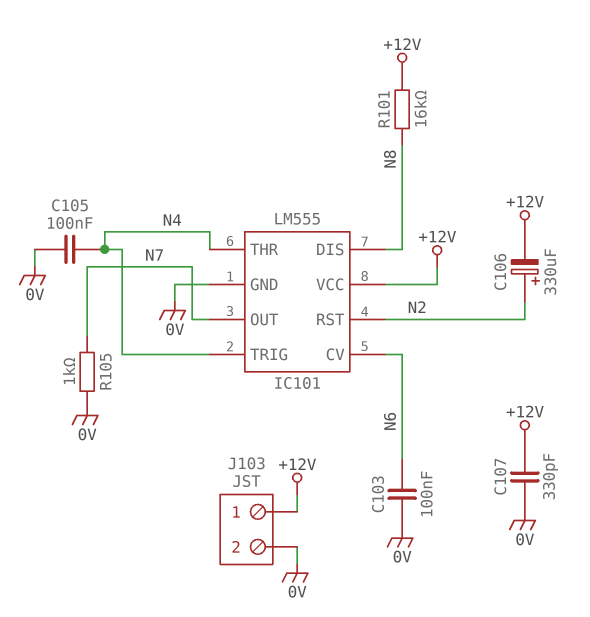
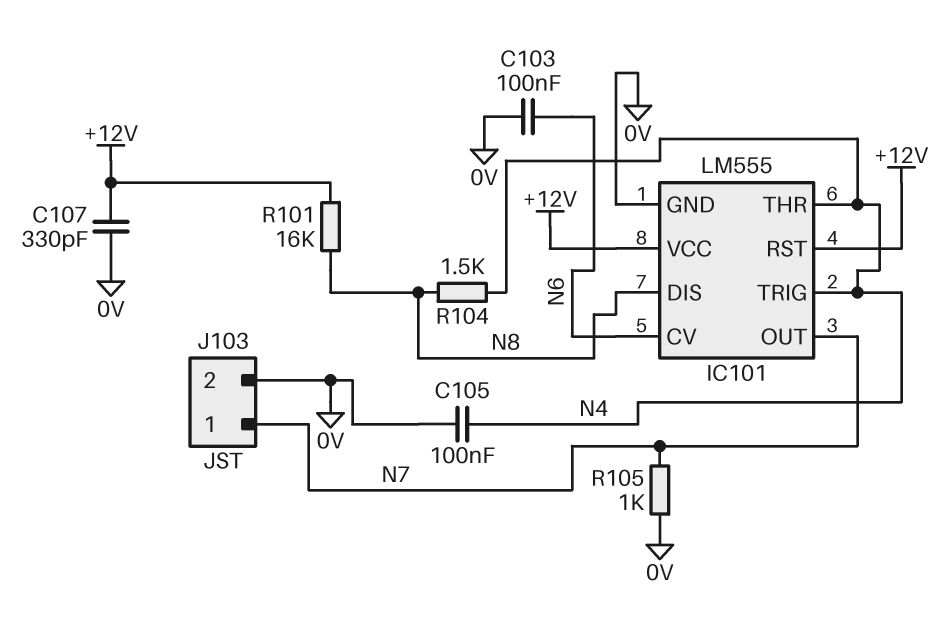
C106: 330uF (plus N2, minus +12V) -> none
IC101 pin RST: N2 -> +12V
J103 pin 1: +12V -> N7
R104: none -> 1.5k (N4, N8)

